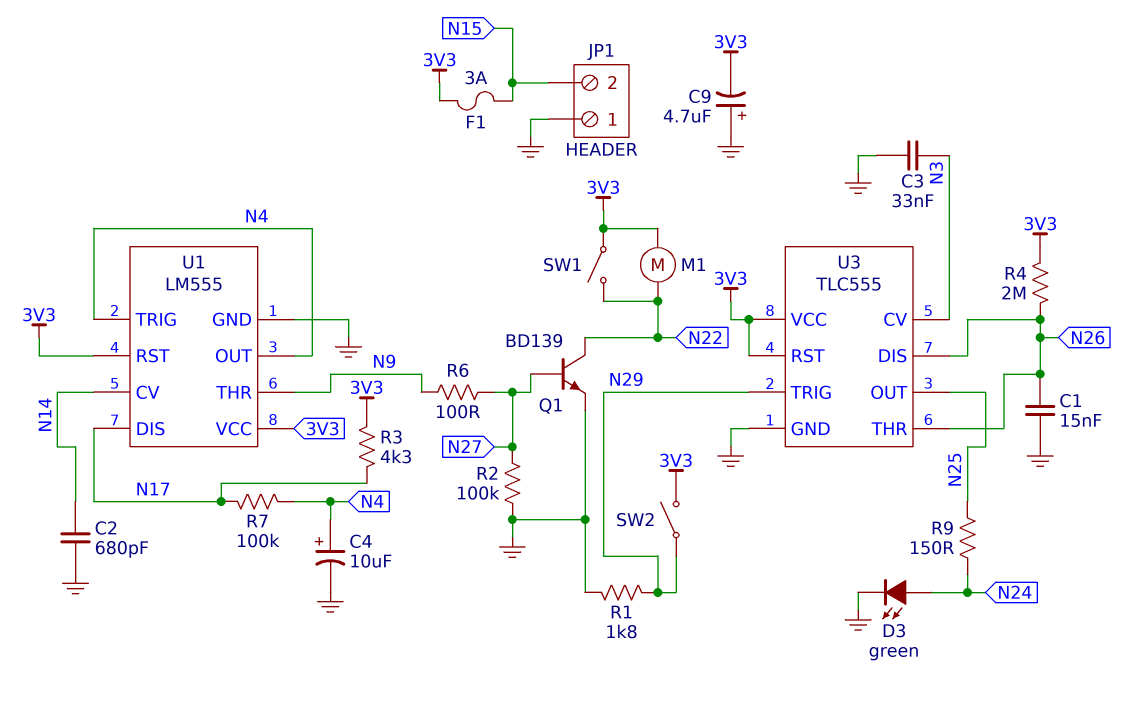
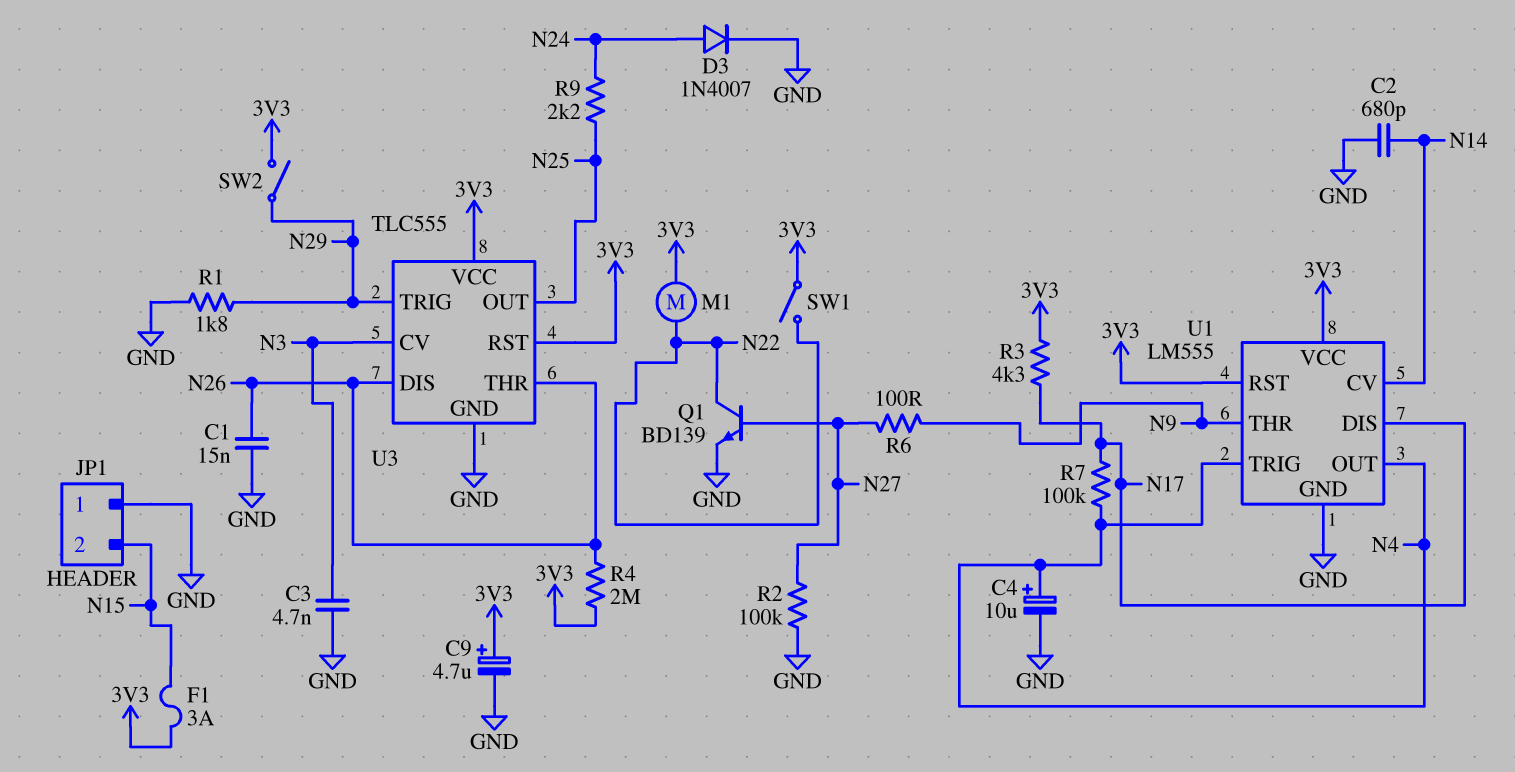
C3: 33nF (GND, N3) -> 4.7nF (GND, N3)
C9: 4.7uF (plus GND, minus 3V3) -> 4.7uF (plus 3V3, minus GND)
D3: LED green (A N24, K GND) -> diode 1N4007 (A N24, K GND)
R9: 150 (N24, N25) -> 2.2k (N24, N25)

